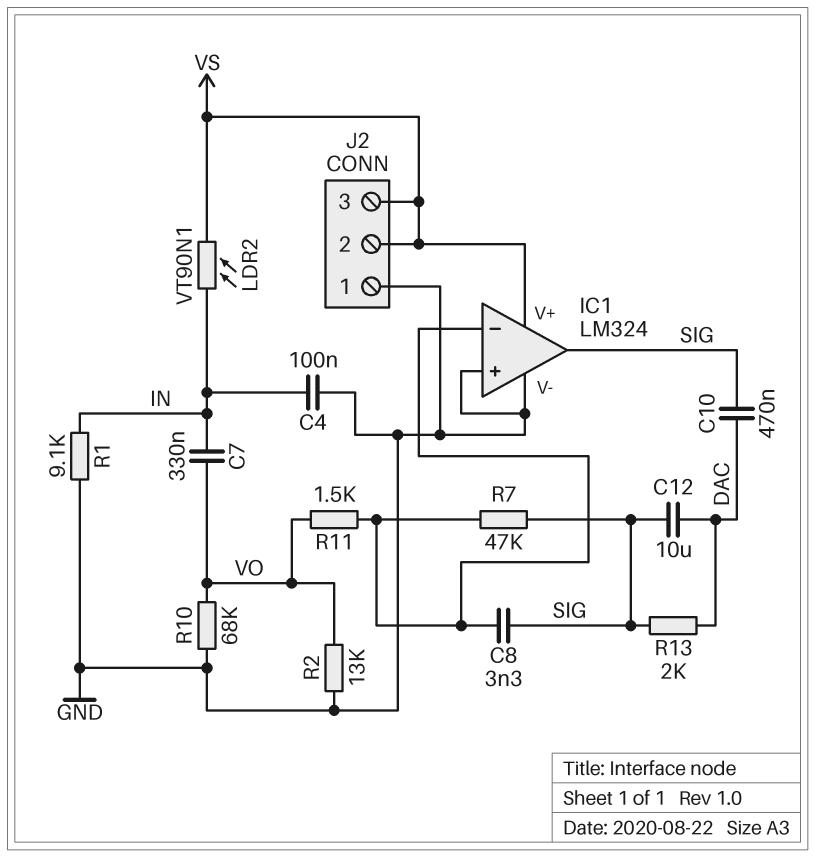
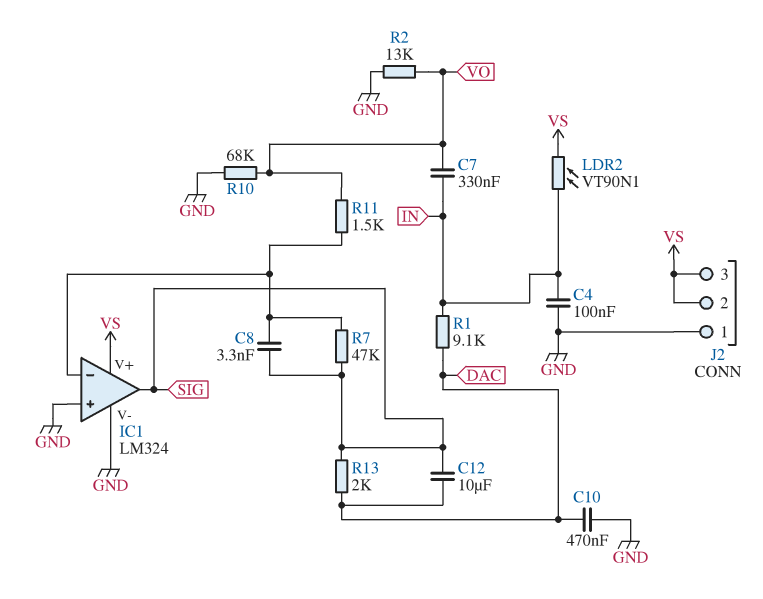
C10: 470nF (DAC, SIG) -> 470nF (DAC, GND)
R1: 9.1k (GND, IN) -> 9.1k (DAC, IN)

